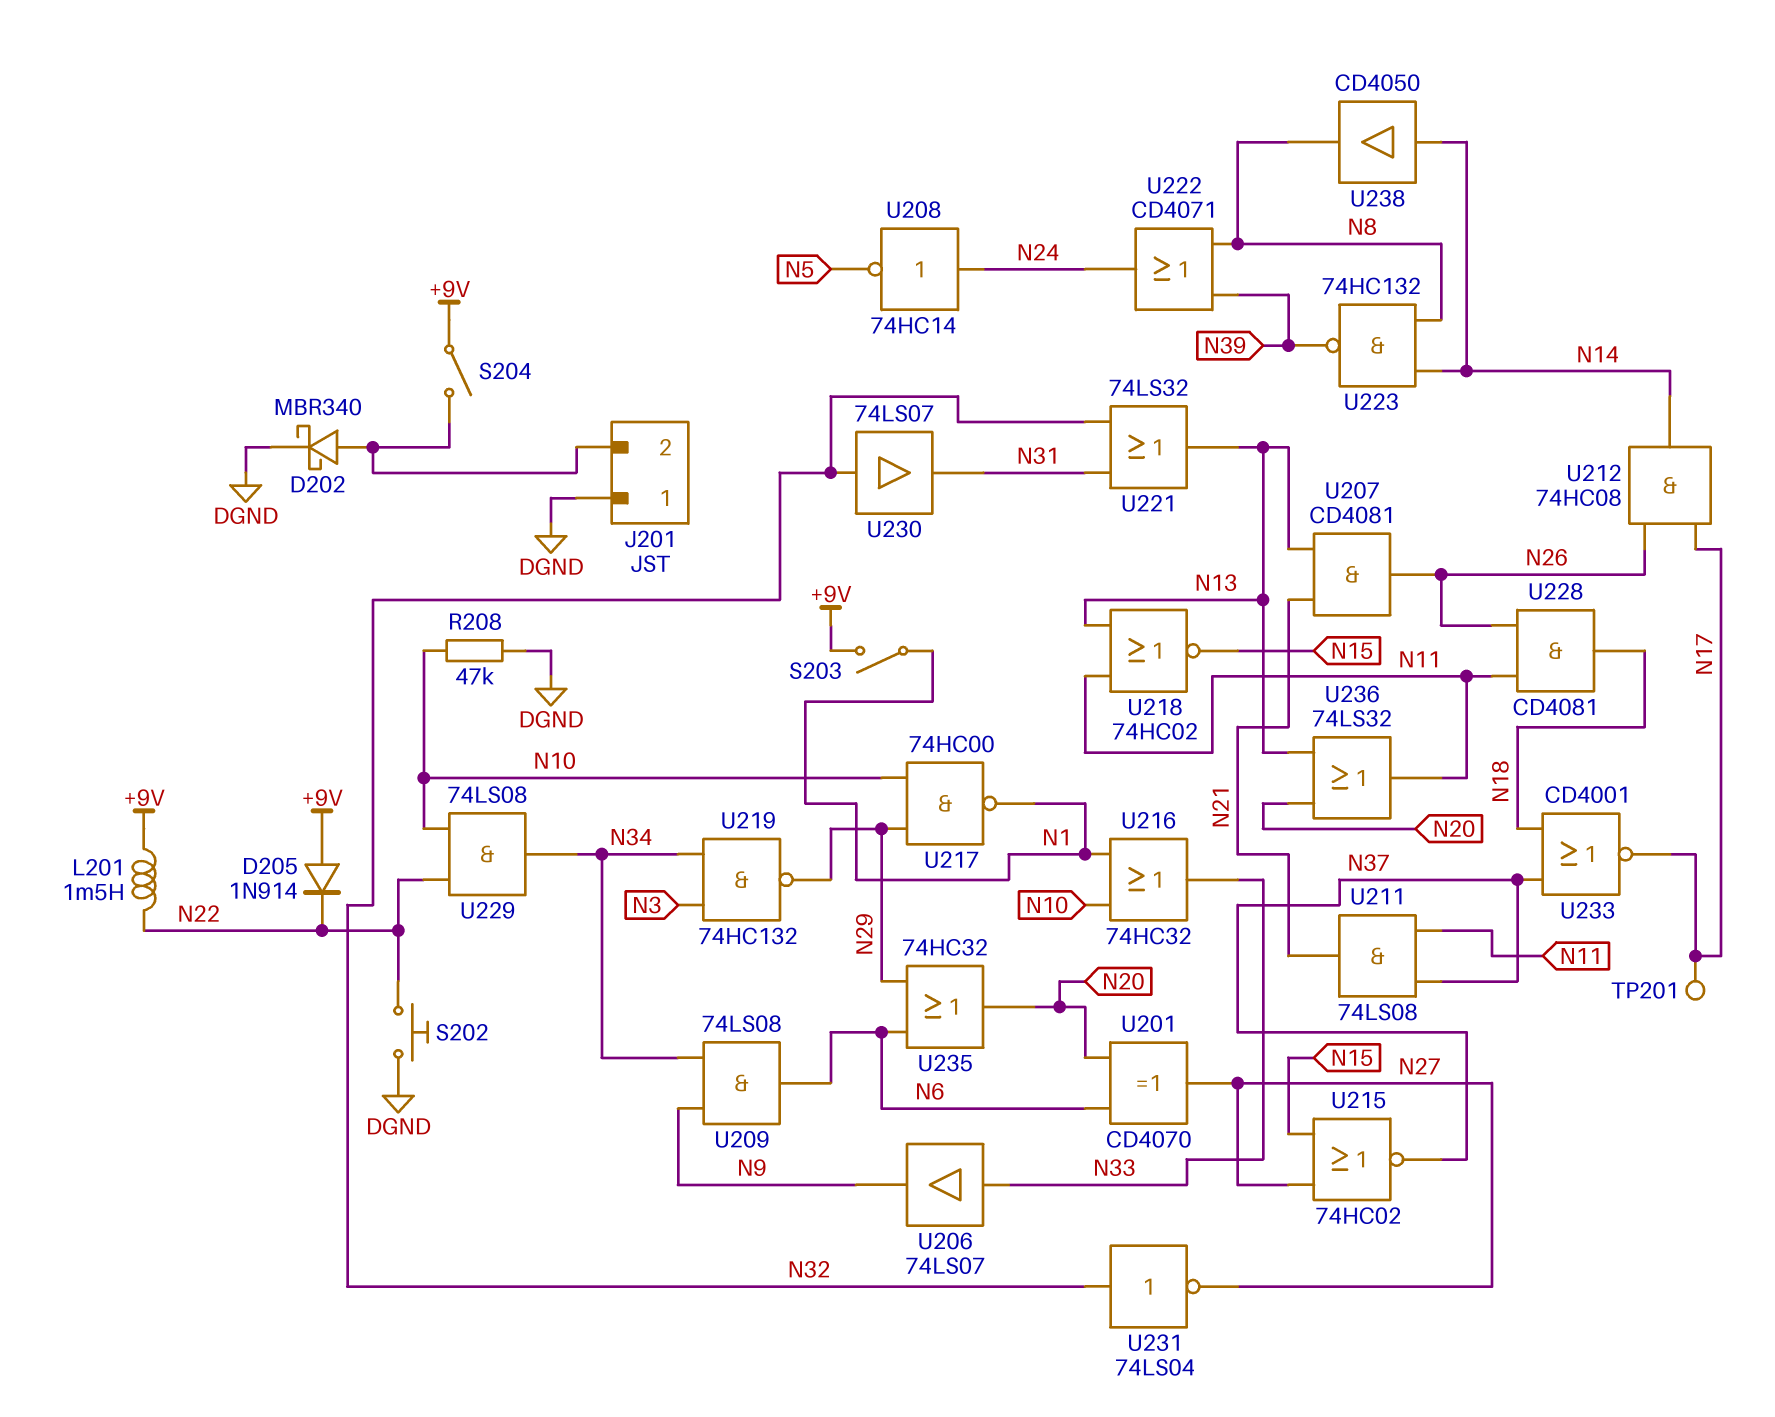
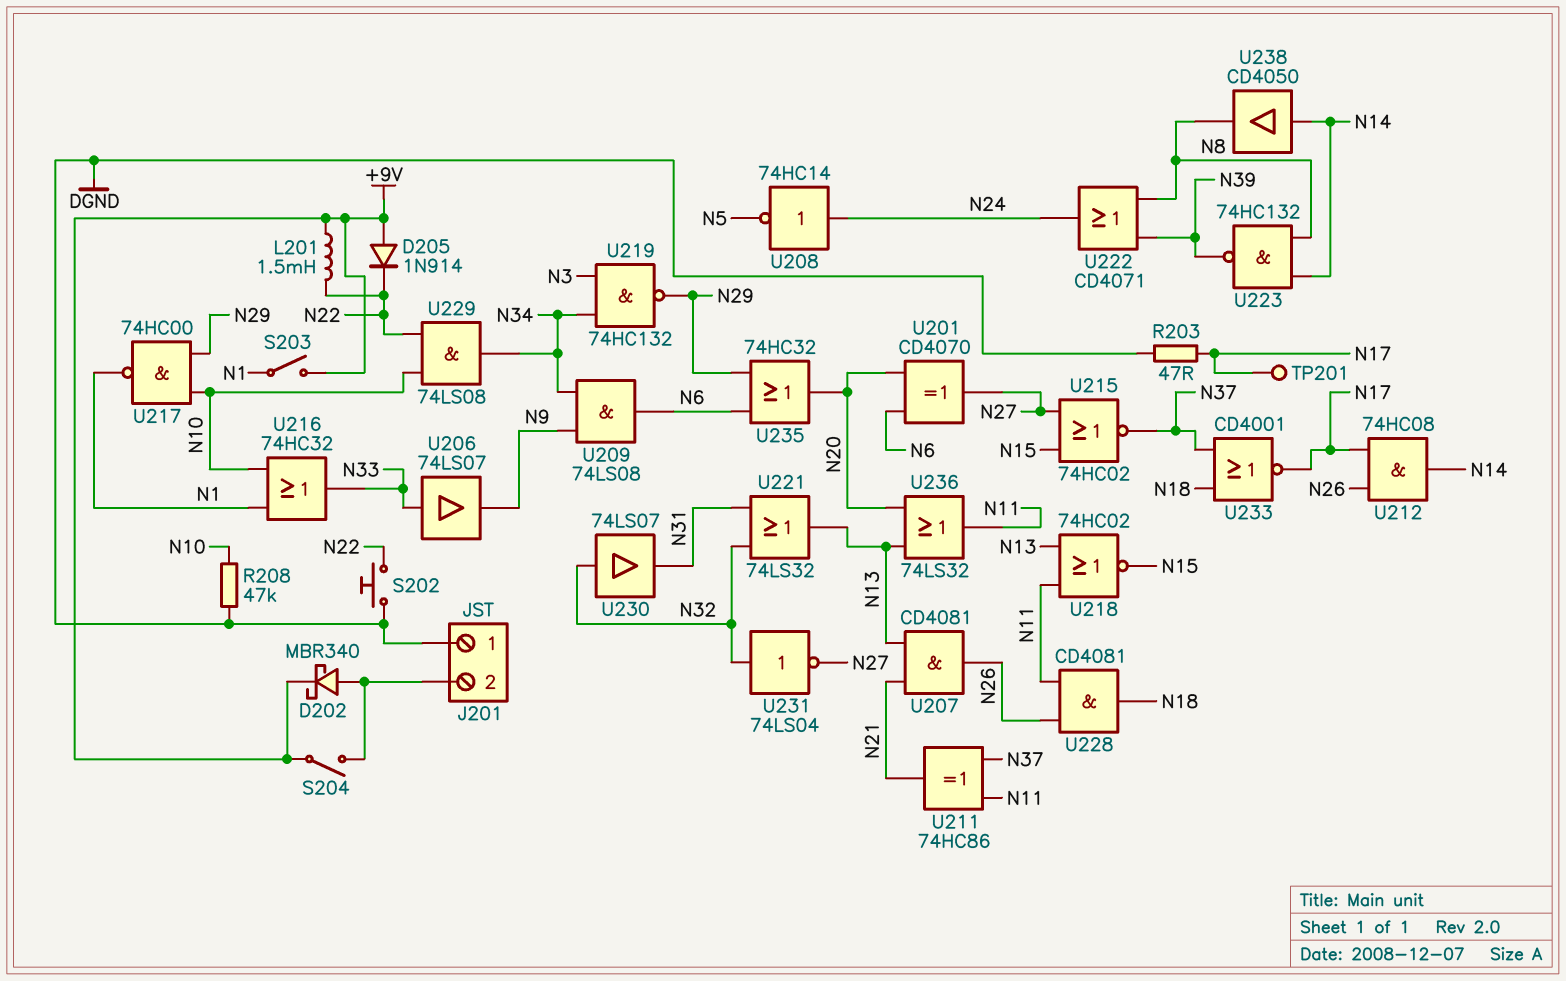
D202: schottky MBR340 (A J201/2, K DGND) -> schottky MBR340 (A J201/2, K +9V)
R203: none -> 47 (DGND, N17)
U211: AND 74LS08 (in N11, in N37, out N21) -> XOR 74HC86 (in N11, in N37, out N21)

